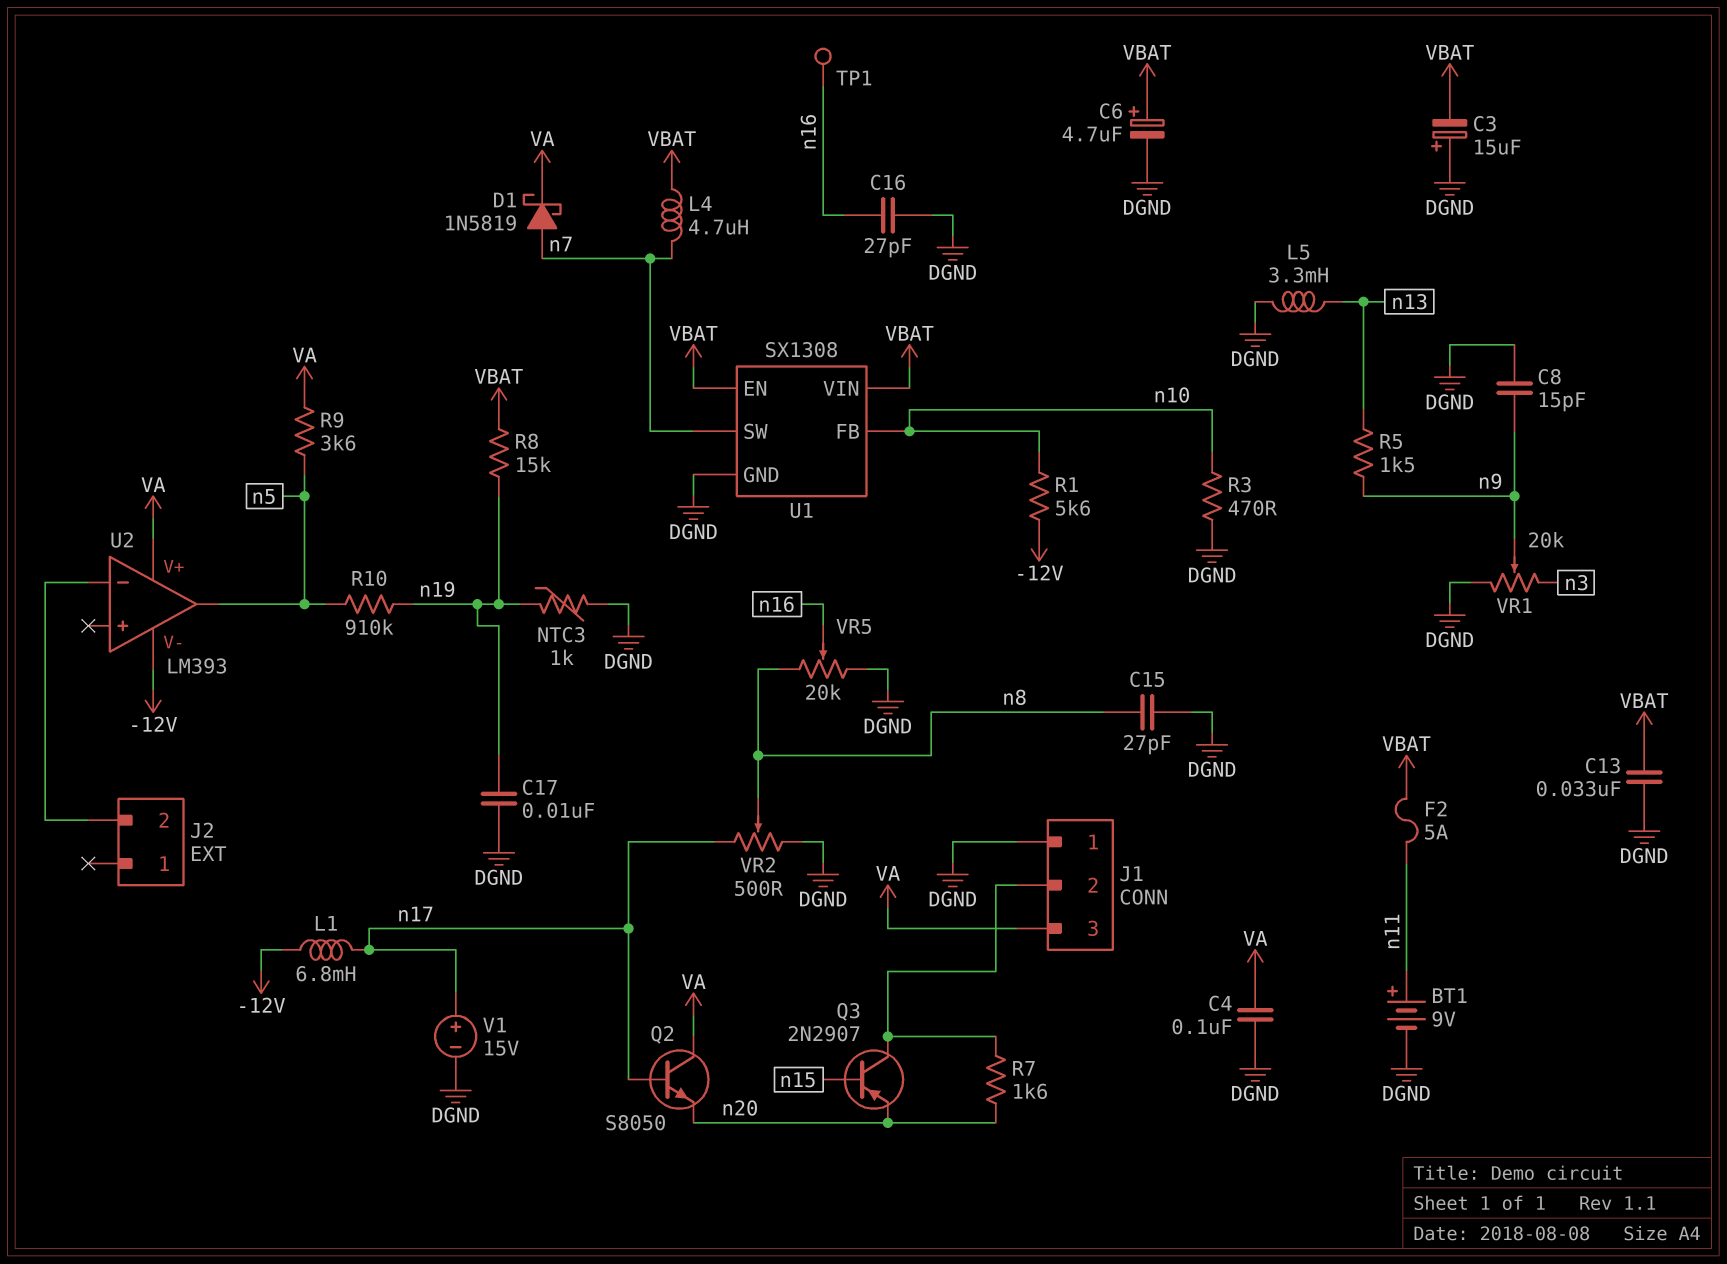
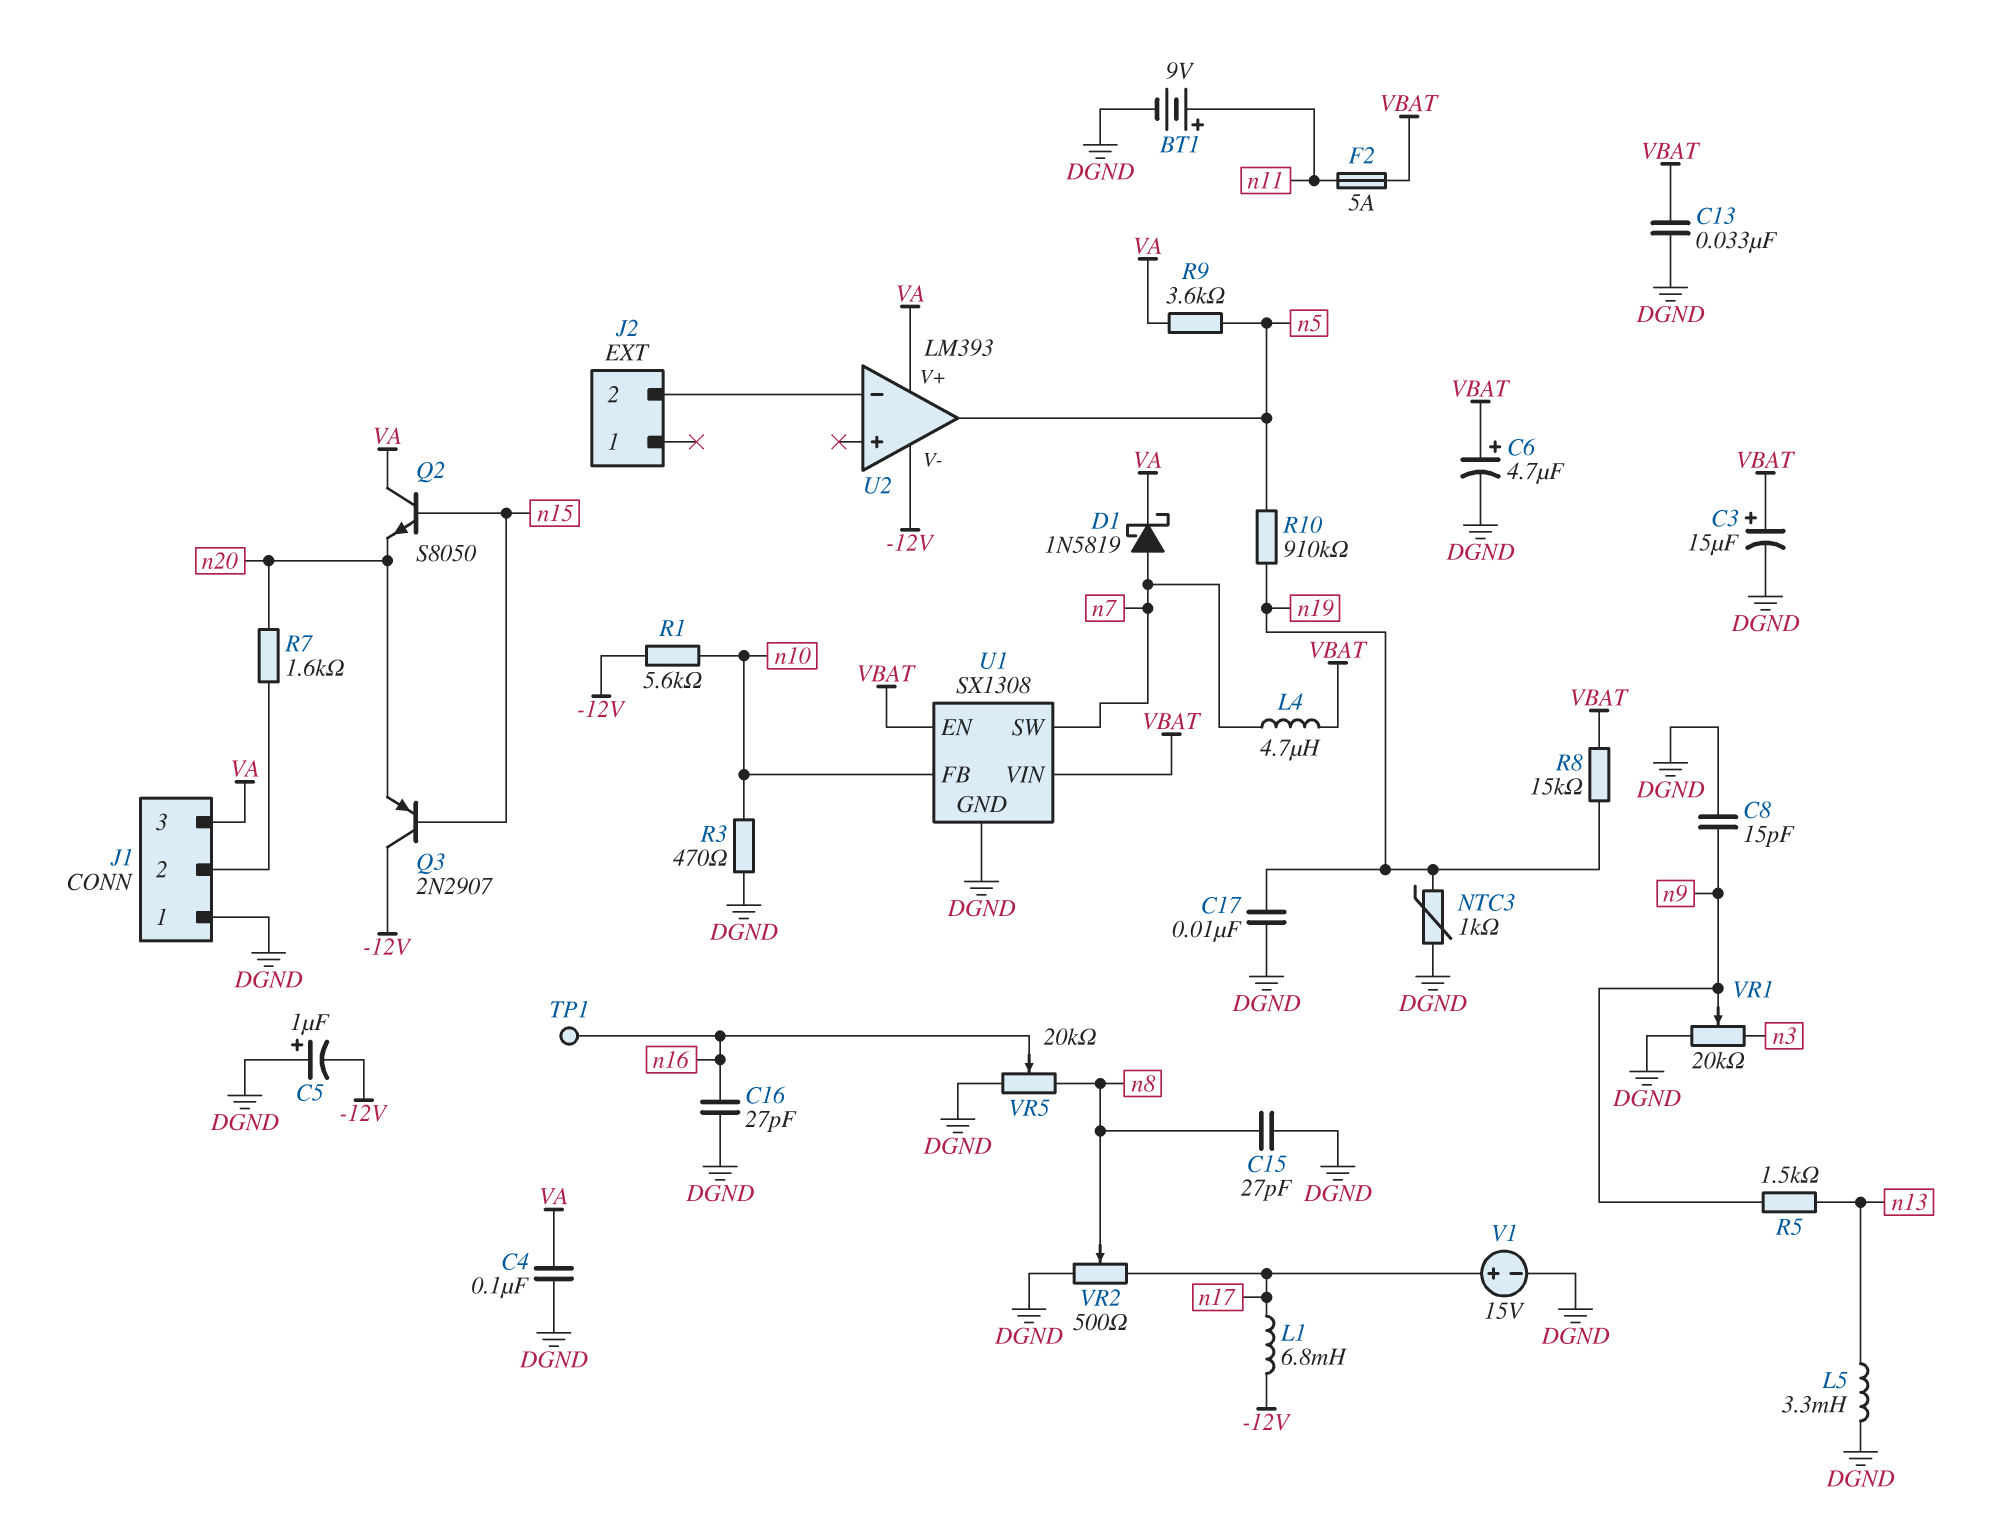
C3: 15uF (plus DGND, minus VBAT) -> 15uF (plus VBAT, minus DGND)
C5: none -> 1uF (plus DGND, minus -12V)
Q2: NPN S8050 (B n17, C VA, E n20) -> NPN S8050 (B n15, C VA, E n20)
Q3: PNP 2N2907 (B n15, C J1/2, E n20) -> PNP 2N2907 (B n15, C -12V, E n20)

